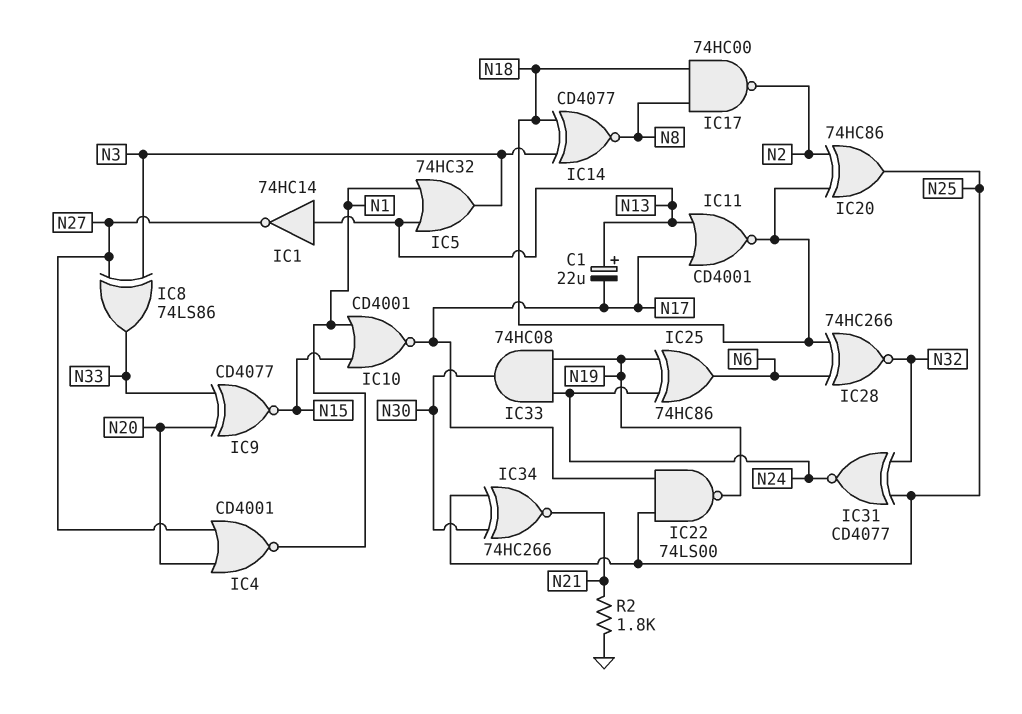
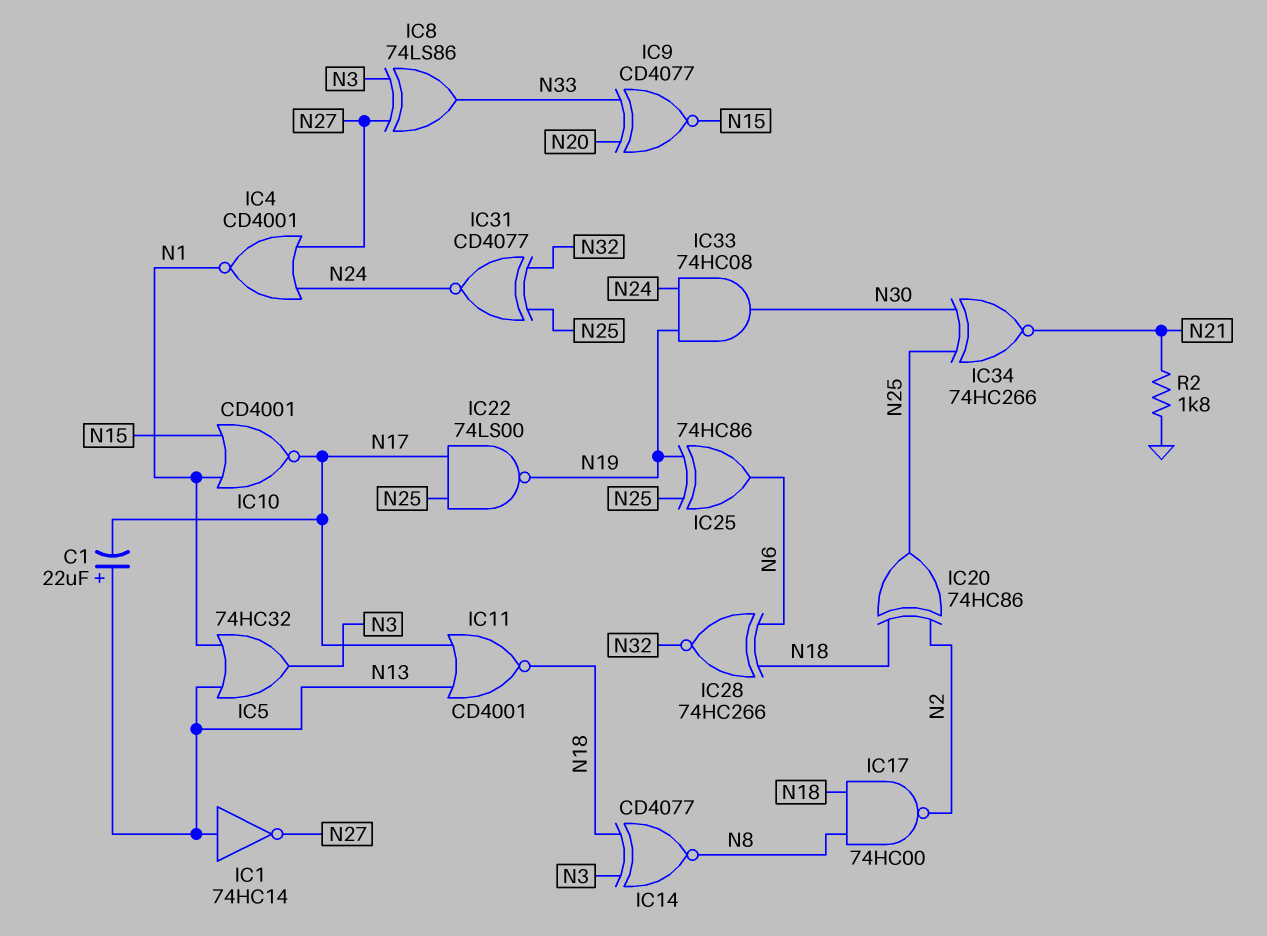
IC4: NOR CD4001 (in N20, in N27, out N1) -> NOR CD4001 (in N24, in N27, out N1)
IC25: XOR 74HC86 (in N19, in N24, out N6) -> XOR 74HC86 (in N19, in N25, out N6)

